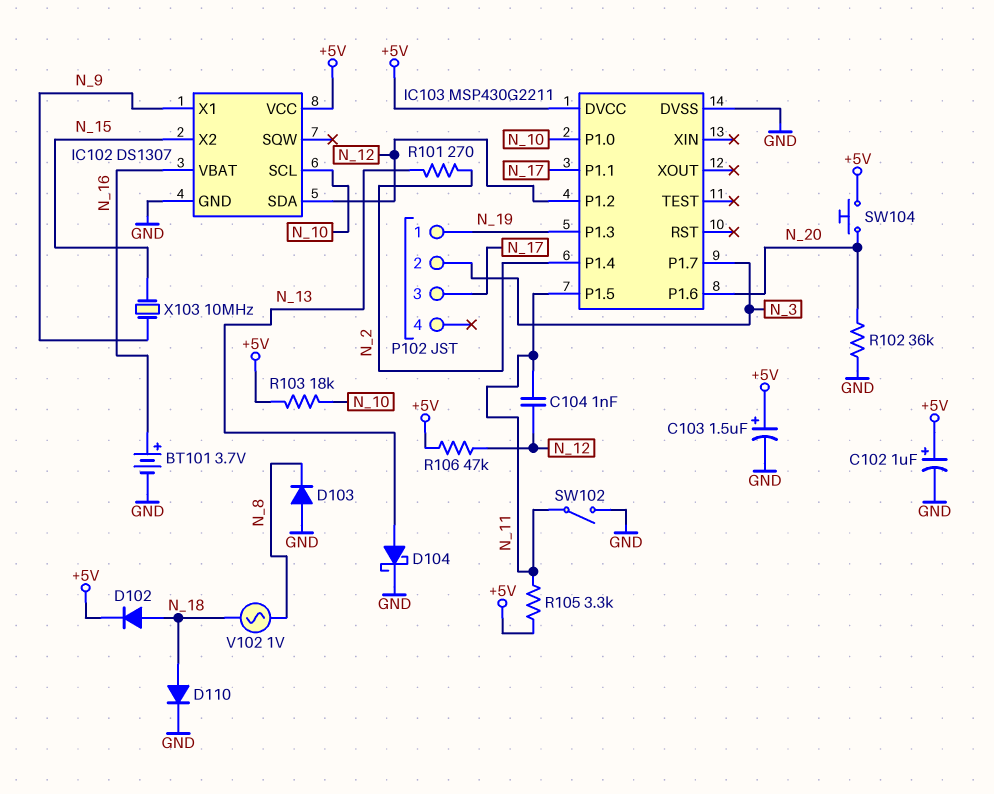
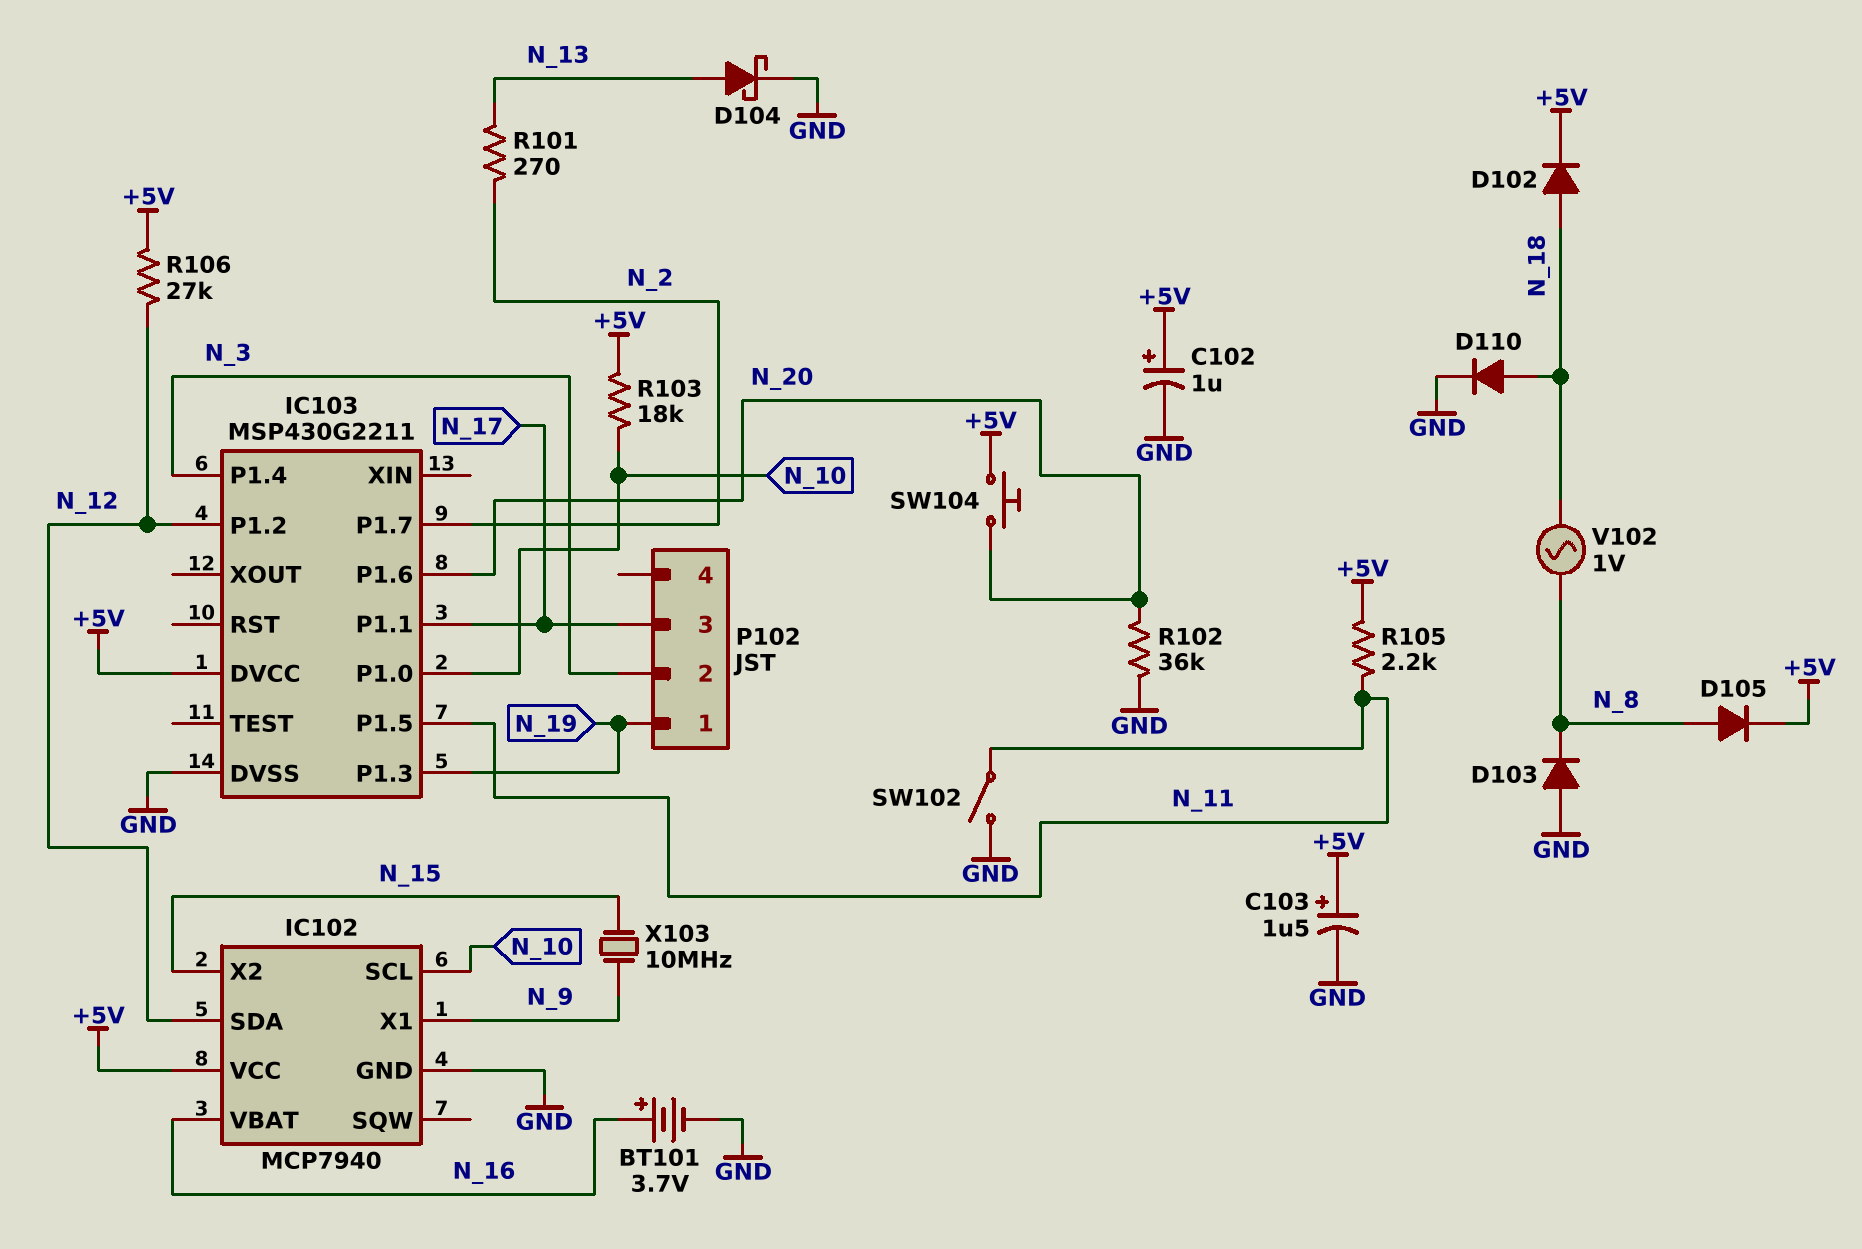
C104: 1nF (N_11, N_12) -> none
D105: none -> diode (A N_8, K +5V)
IC102: DS1307 -> MCP7940
IC103 pin P1.4: N_2 -> N_3
IC103 pin P1.7: N_3 -> N_2
R105: 3.3k (+5V, N_11) -> 2.2k (+5V, N_11)
R106: 47k (+5V, N_12) -> 27k (+5V, N_12)

